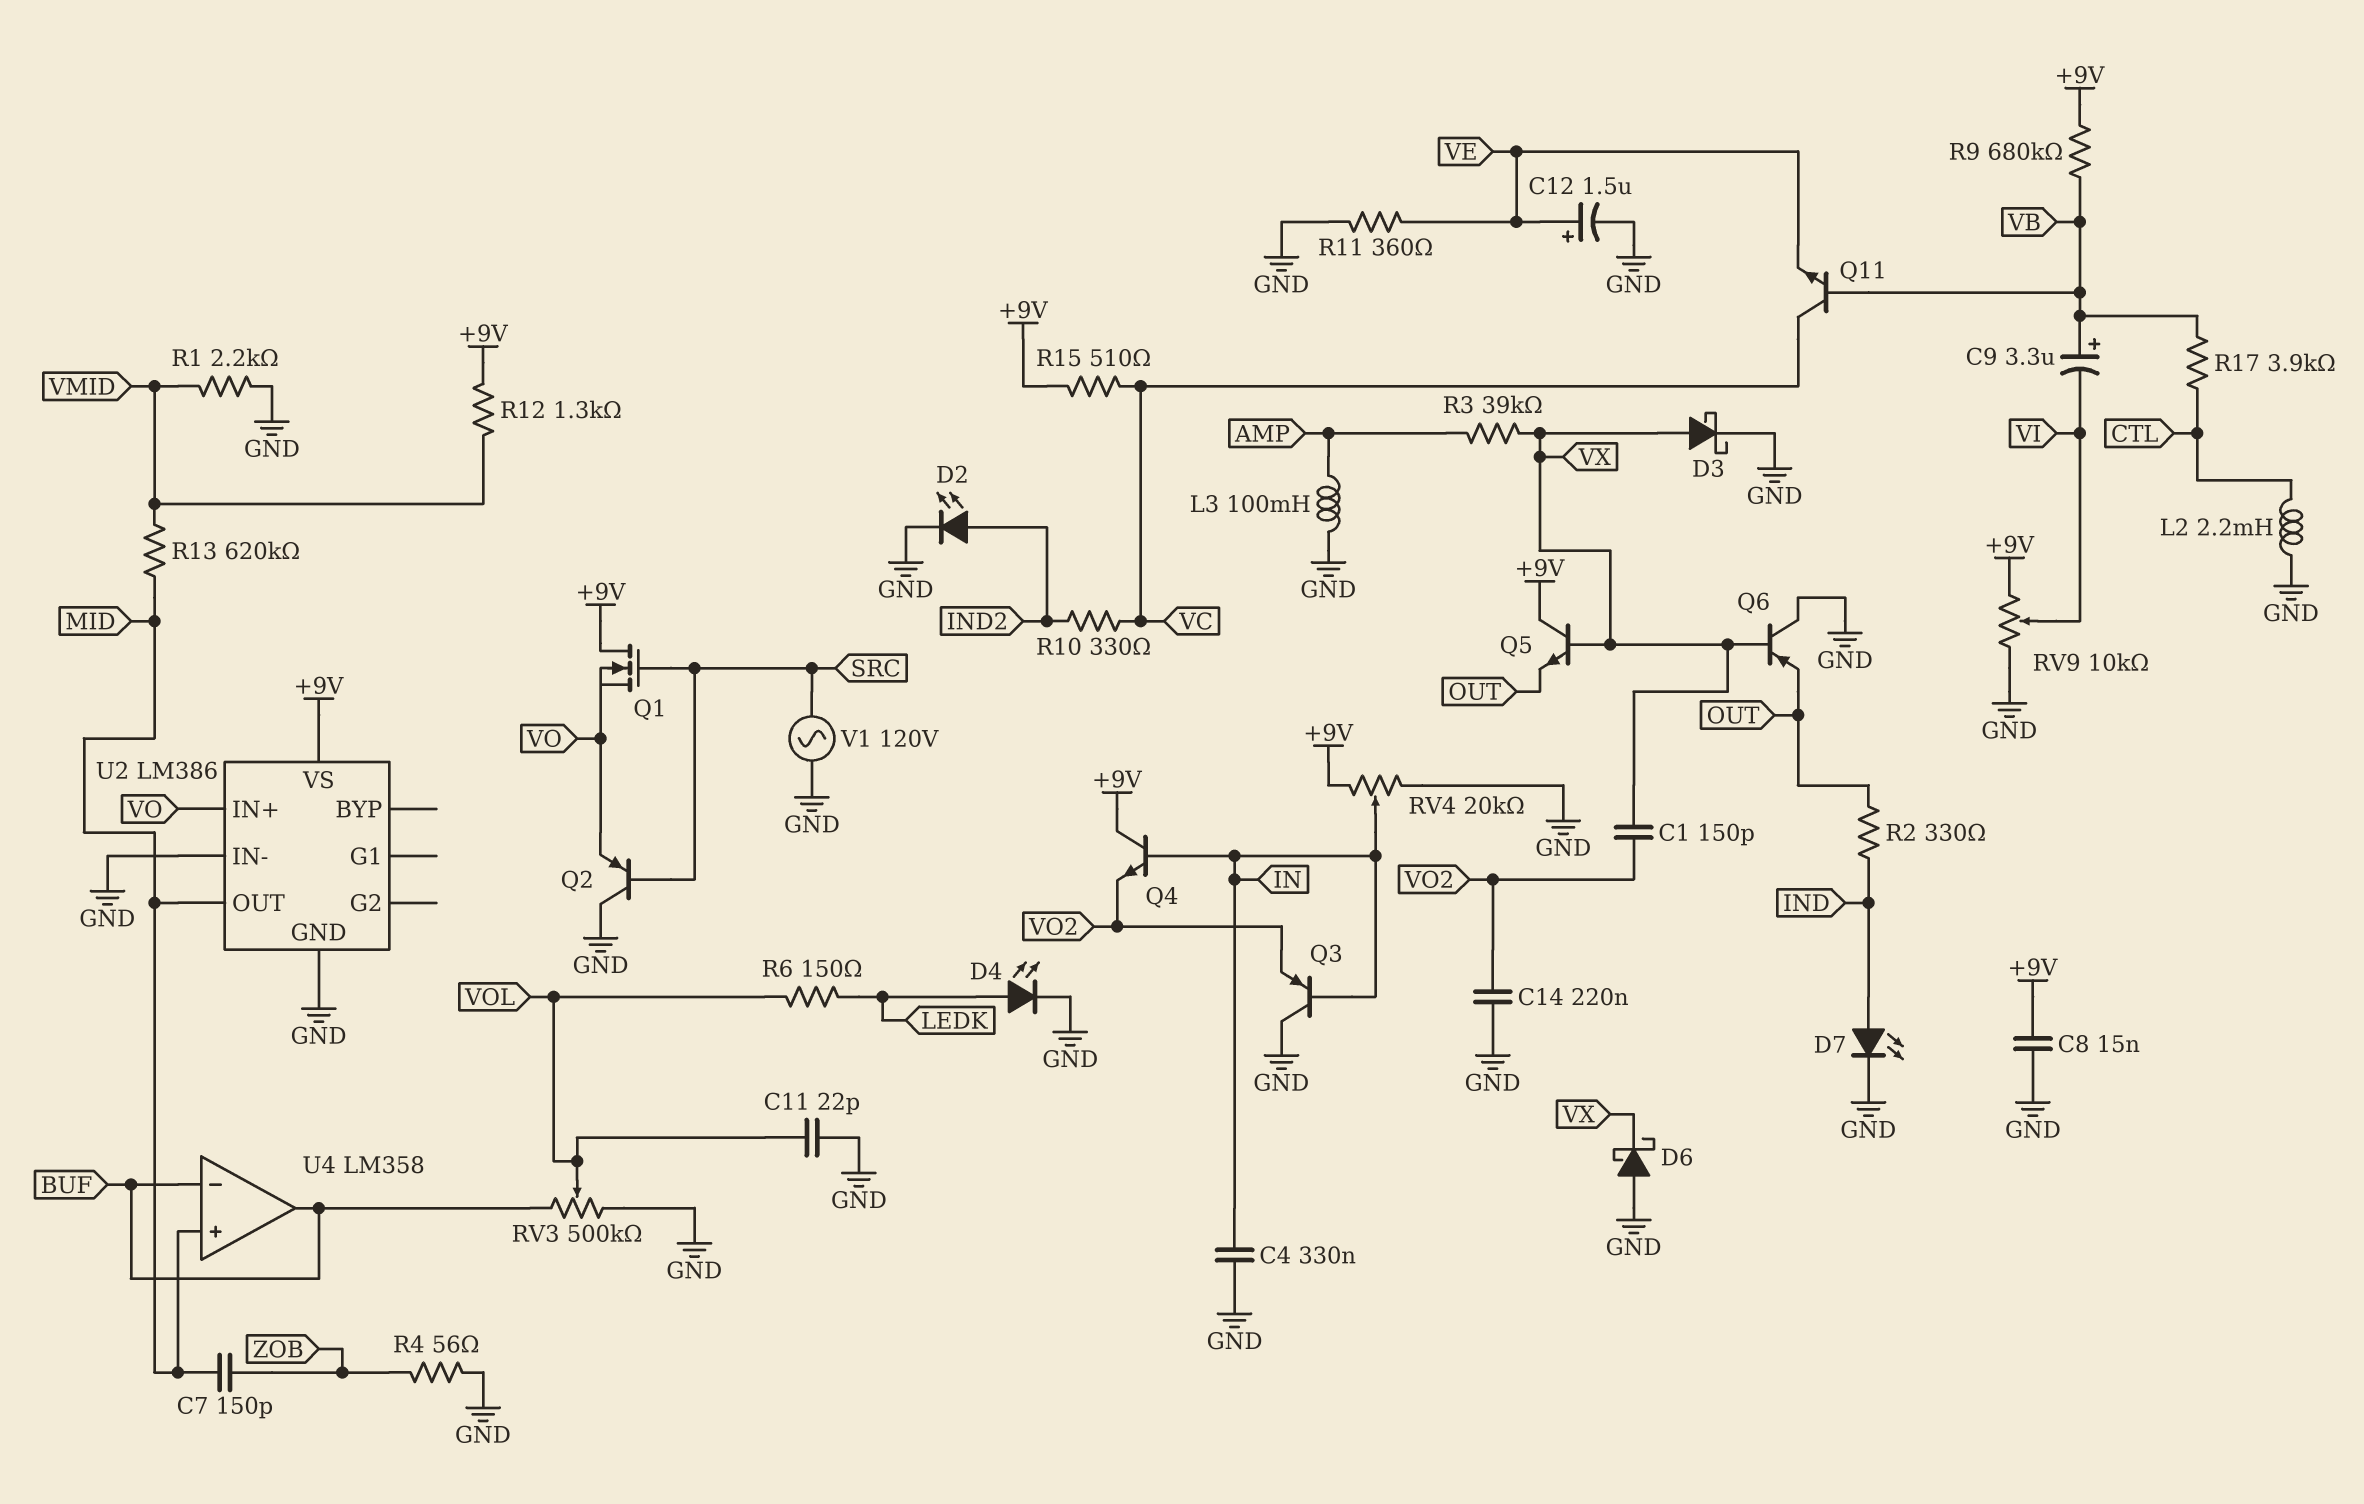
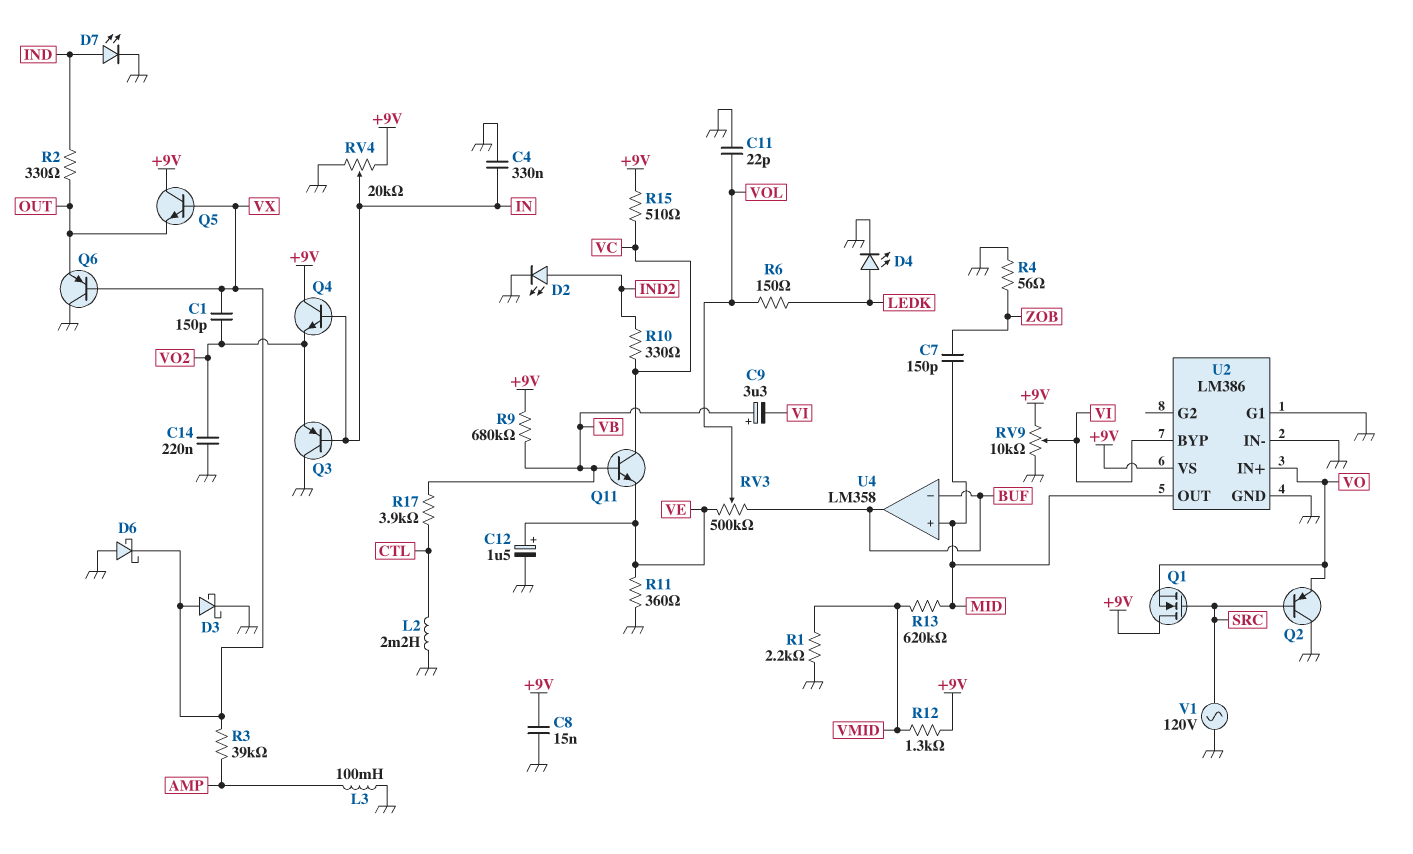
RV3: 500k (BUF, GND, wiper VOL) -> 500k (BUF, VE, wiper VOL)
U2 pin BYP: none -> VI
U2 pin G1: none -> GND

